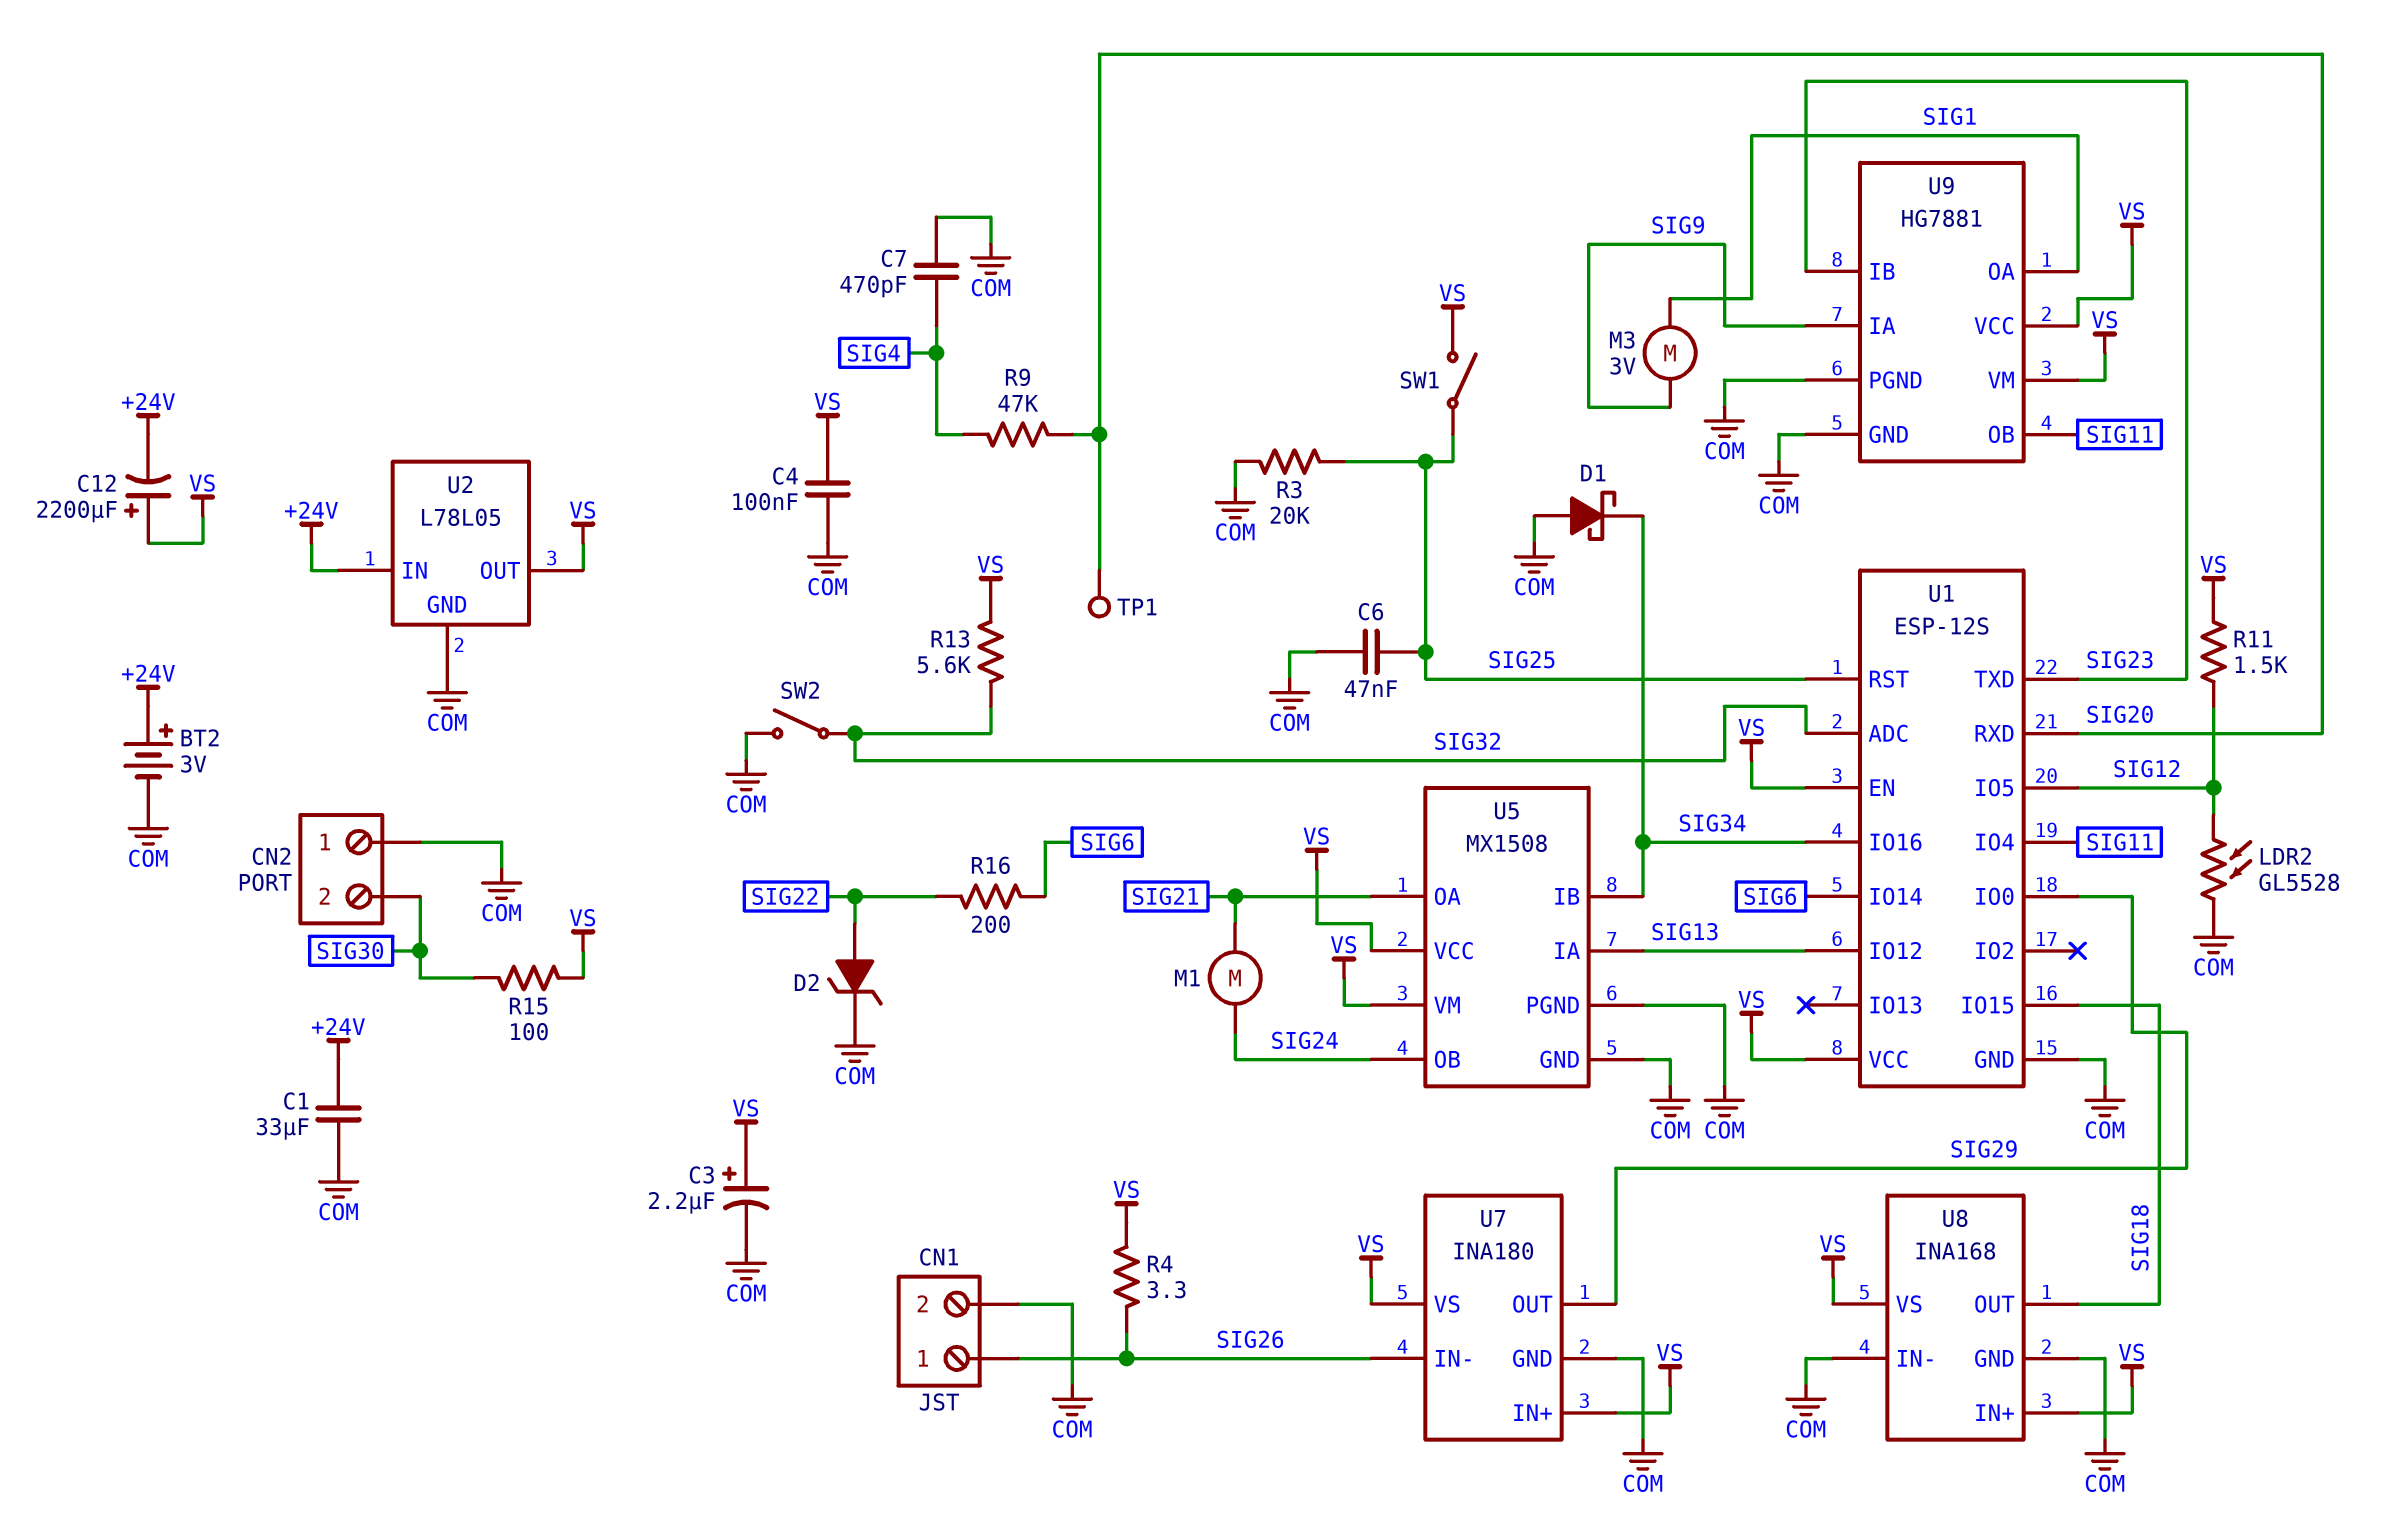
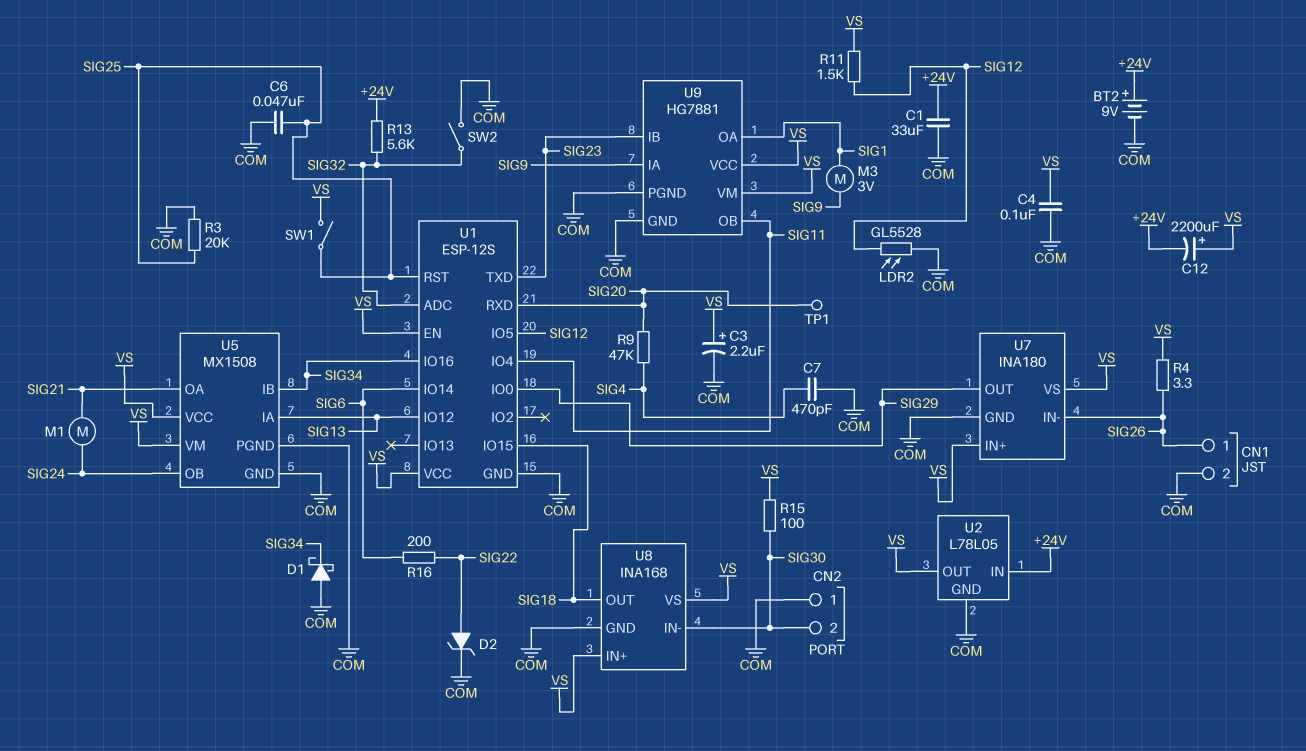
BT2: 3V (plus +24V, minus COM) -> 9V (plus +24V, minus COM)
R13: 5.6k (SIG32, VS) -> 5.6k (+24V, SIG32)
U8 pin IN-: COM -> SIG30

